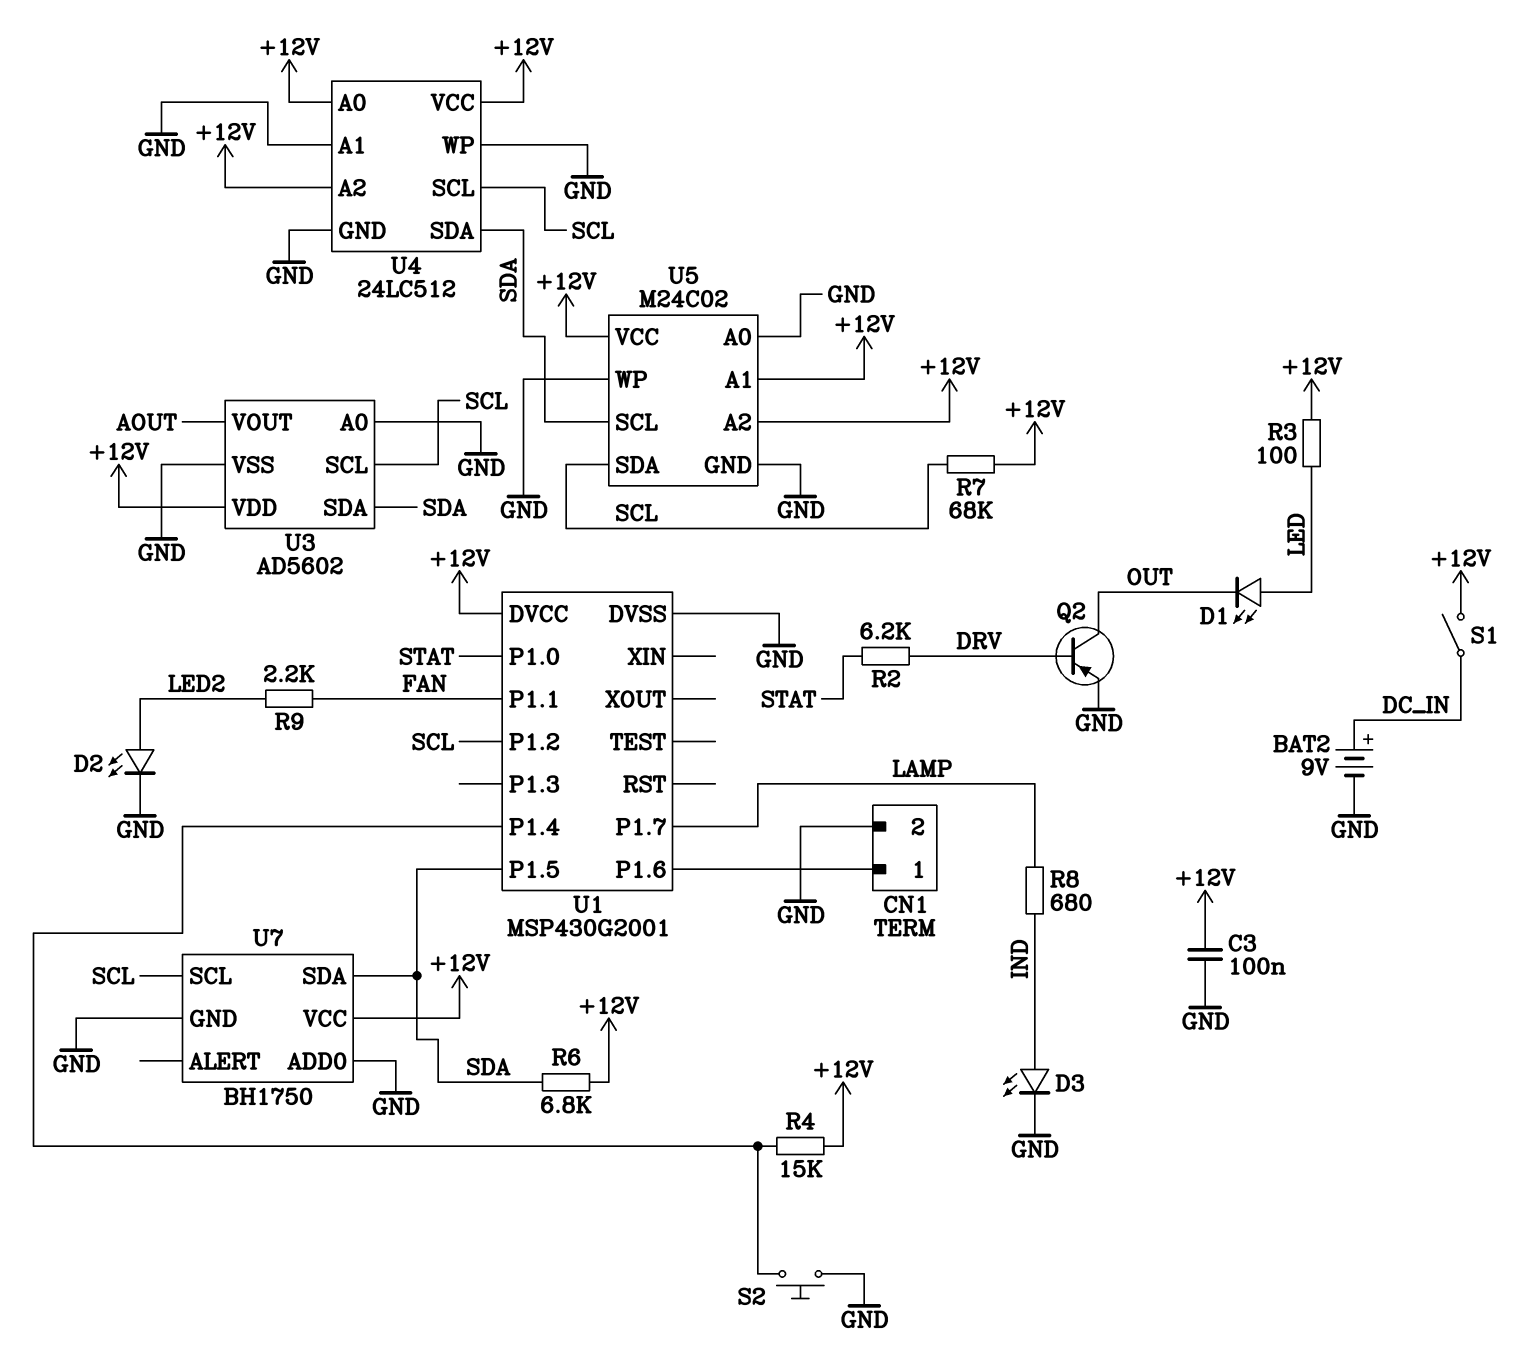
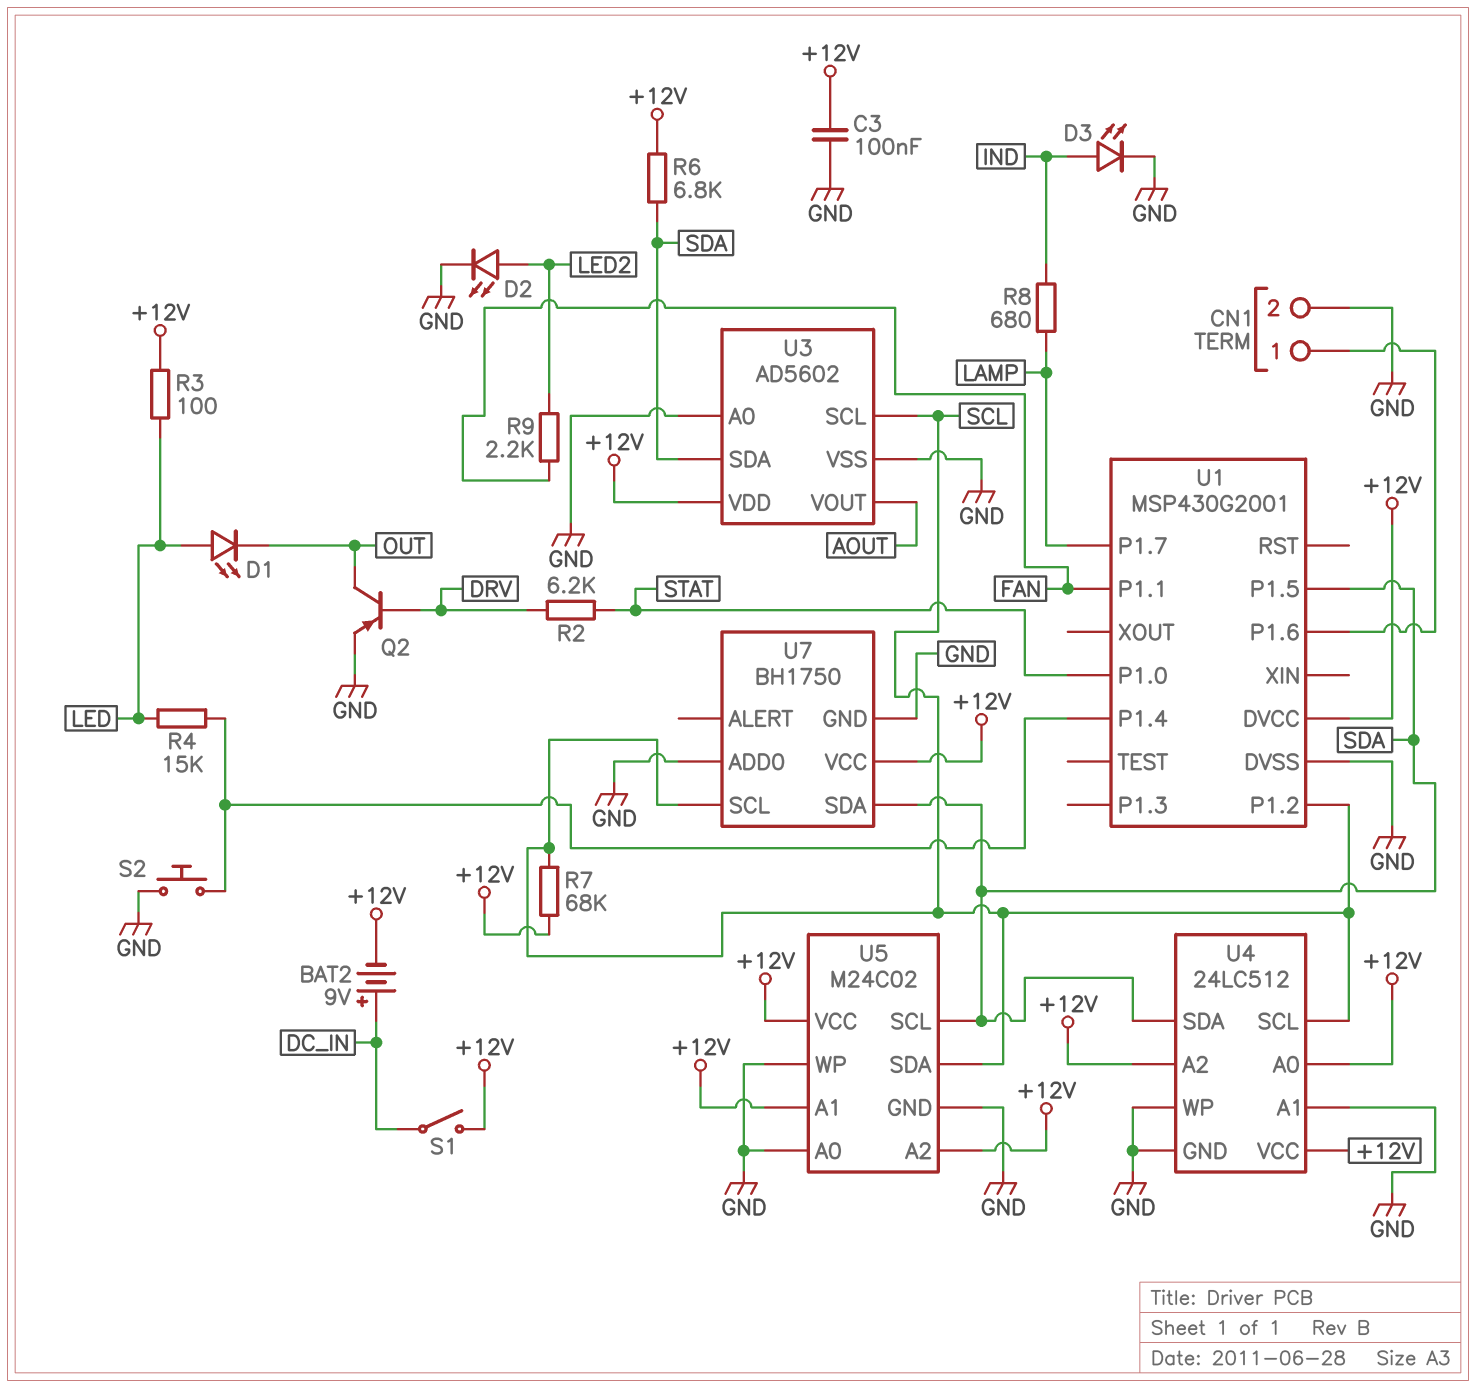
BAT2: 9V (plus DC_IN, minus GND) -> 9V (plus DC_IN, minus +12V)
R4: 15k (+12V, U1/P1.4) -> 15k (LED, U1/P1.4)

